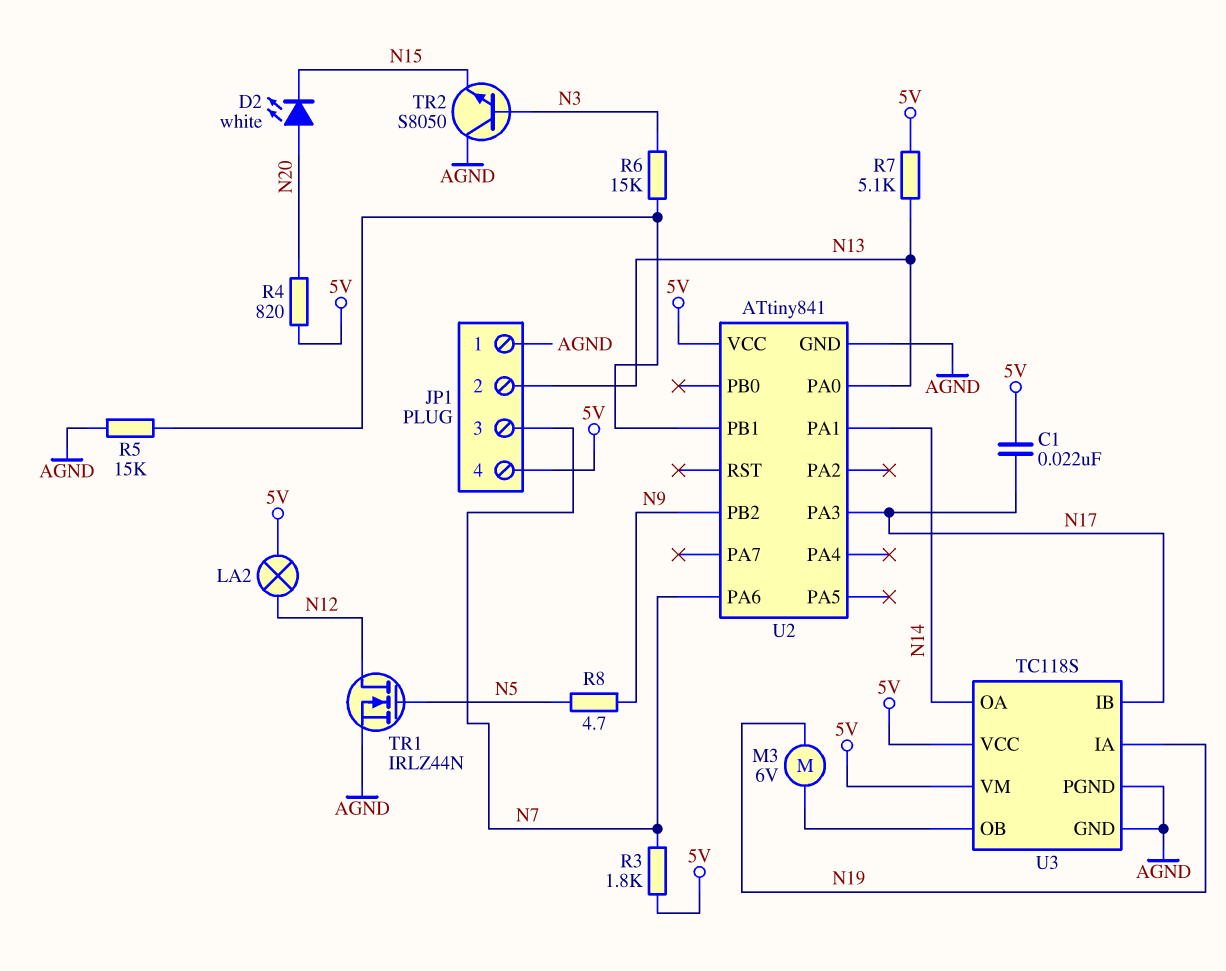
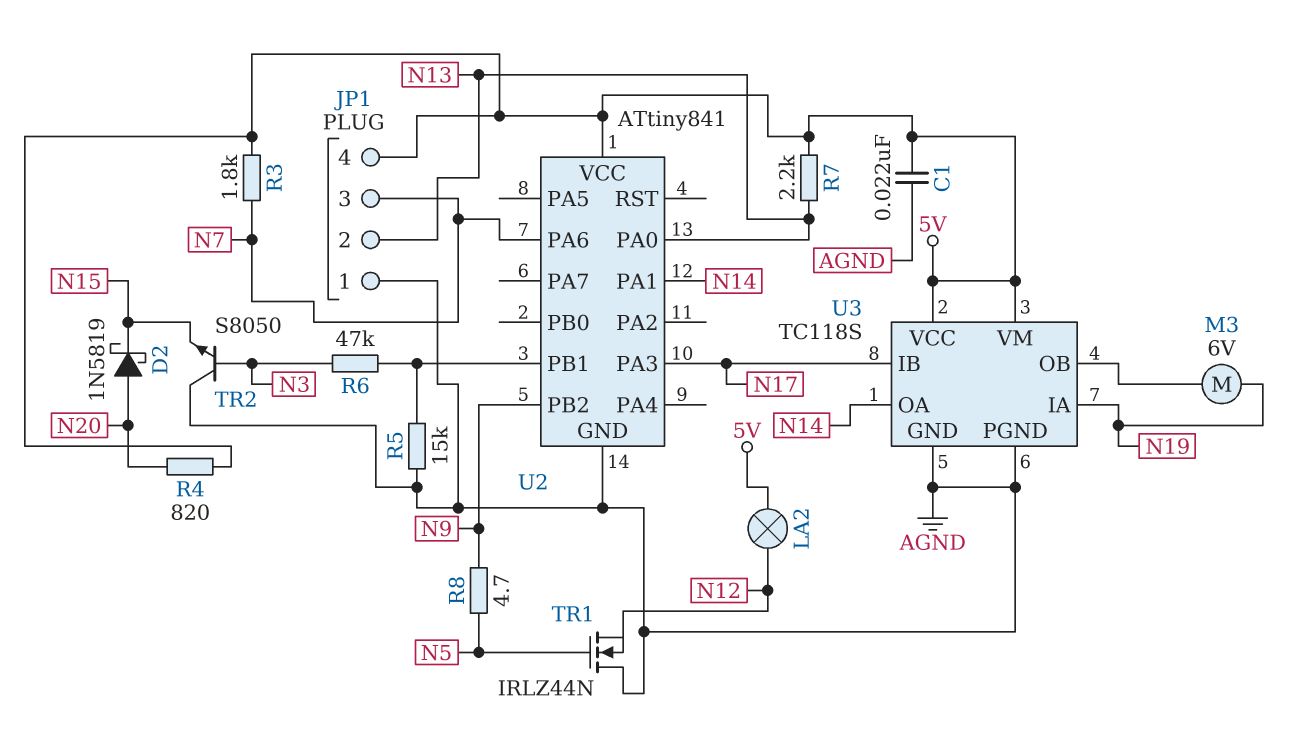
C1: 22nF (5V, N17) -> 22nF (5V, AGND)
D2: LED white (A N20, K N15) -> schottky 1N5819 (A N20, K N15)
R6: 15k (N3, U2/PB1) -> 47k (N3, U2/PB1)
R7: 5.1k (5V, N13) -> 2.2k (5V, N13)
TR1: NMOS IRLZ44N (G N5, D N12, S AGND) -> NMOS IRLZ44N (G N5, D AGND, S N12)

